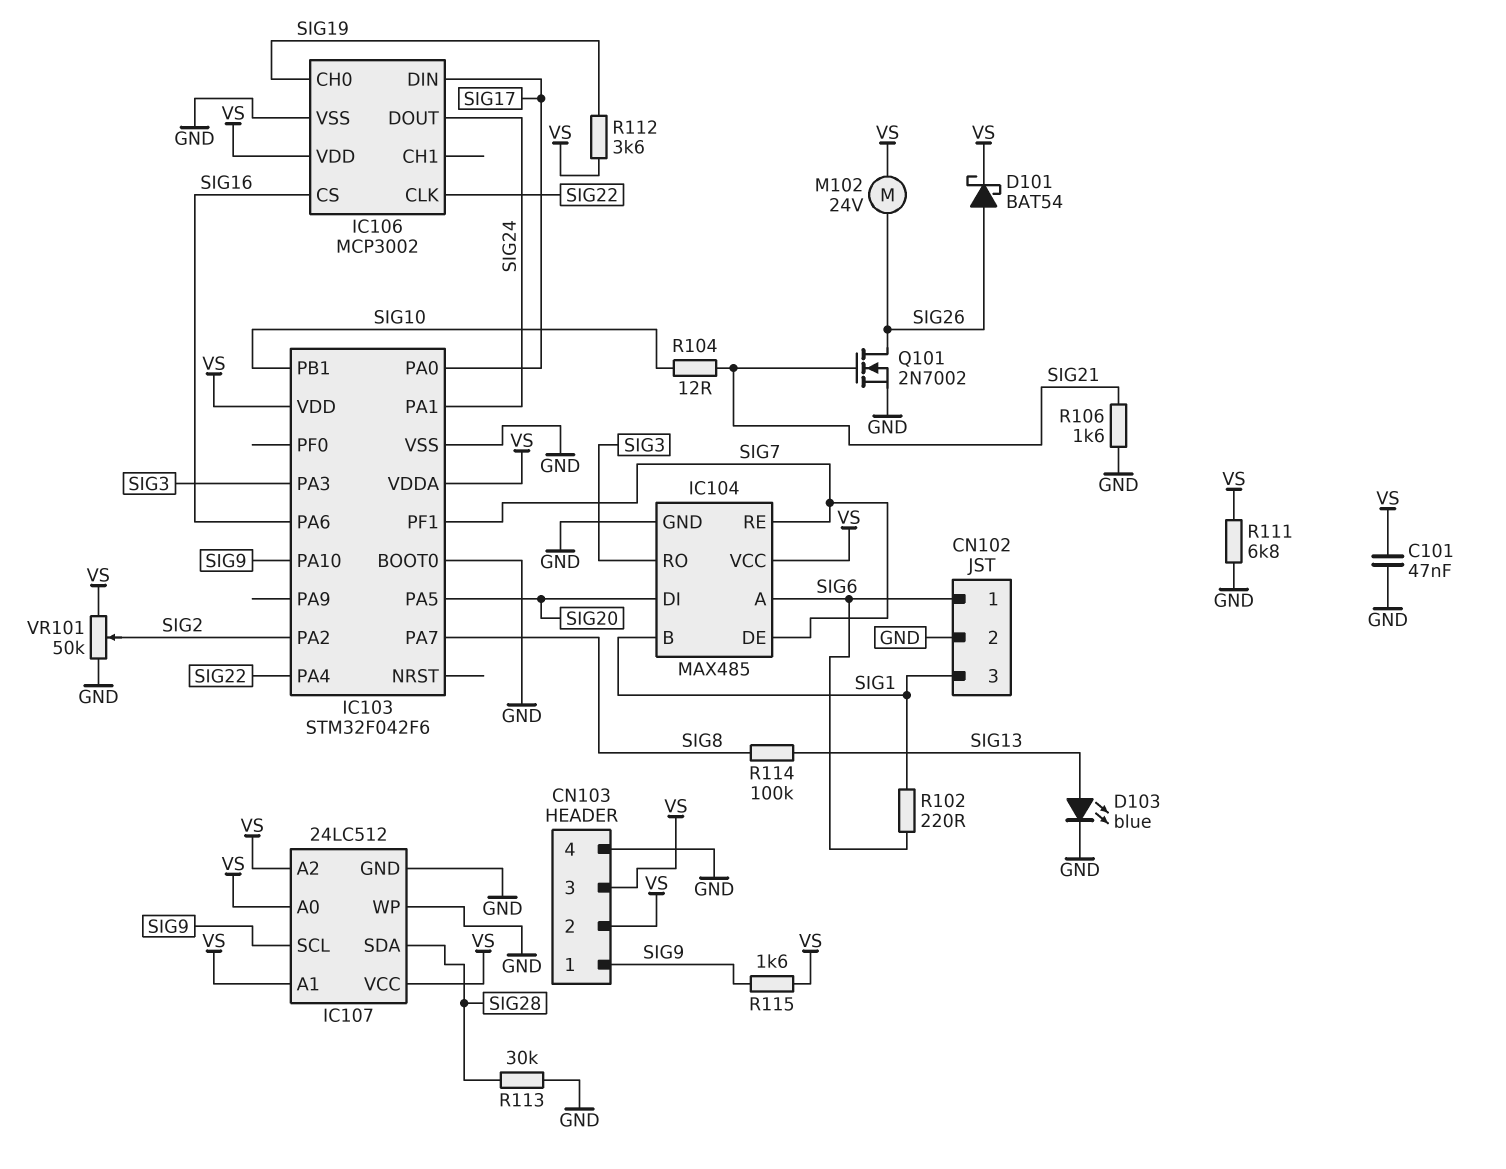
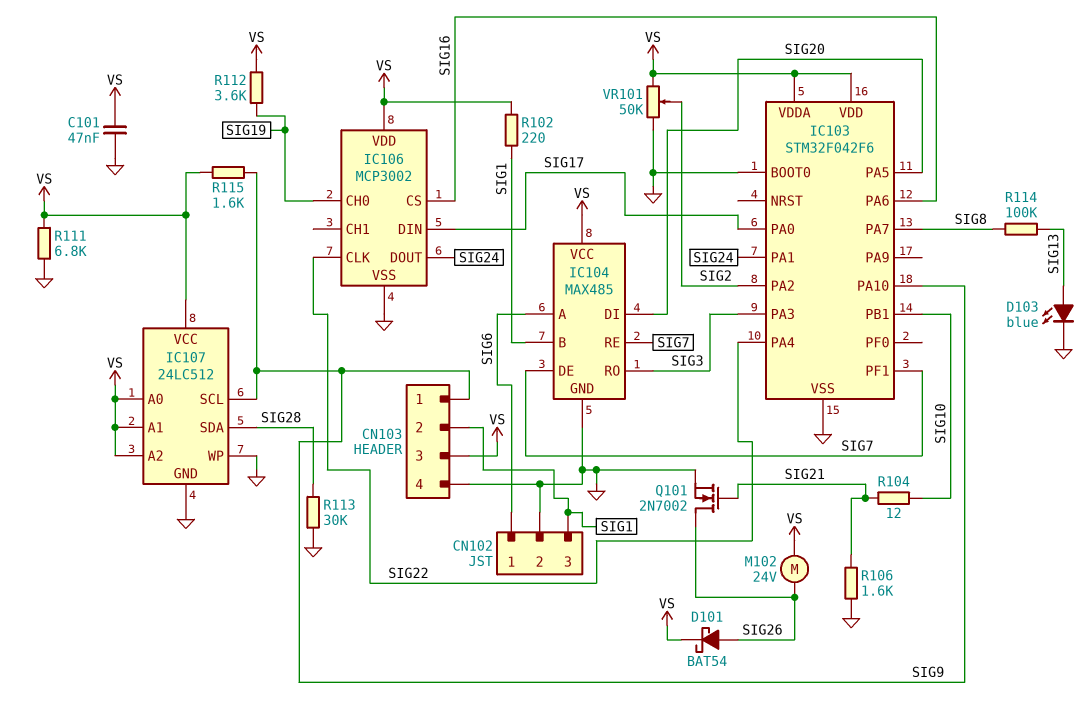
CN103 pin 2: VS -> SIG1
R102: 220 (SIG1, SIG6) -> 220 (SIG1, VS)

